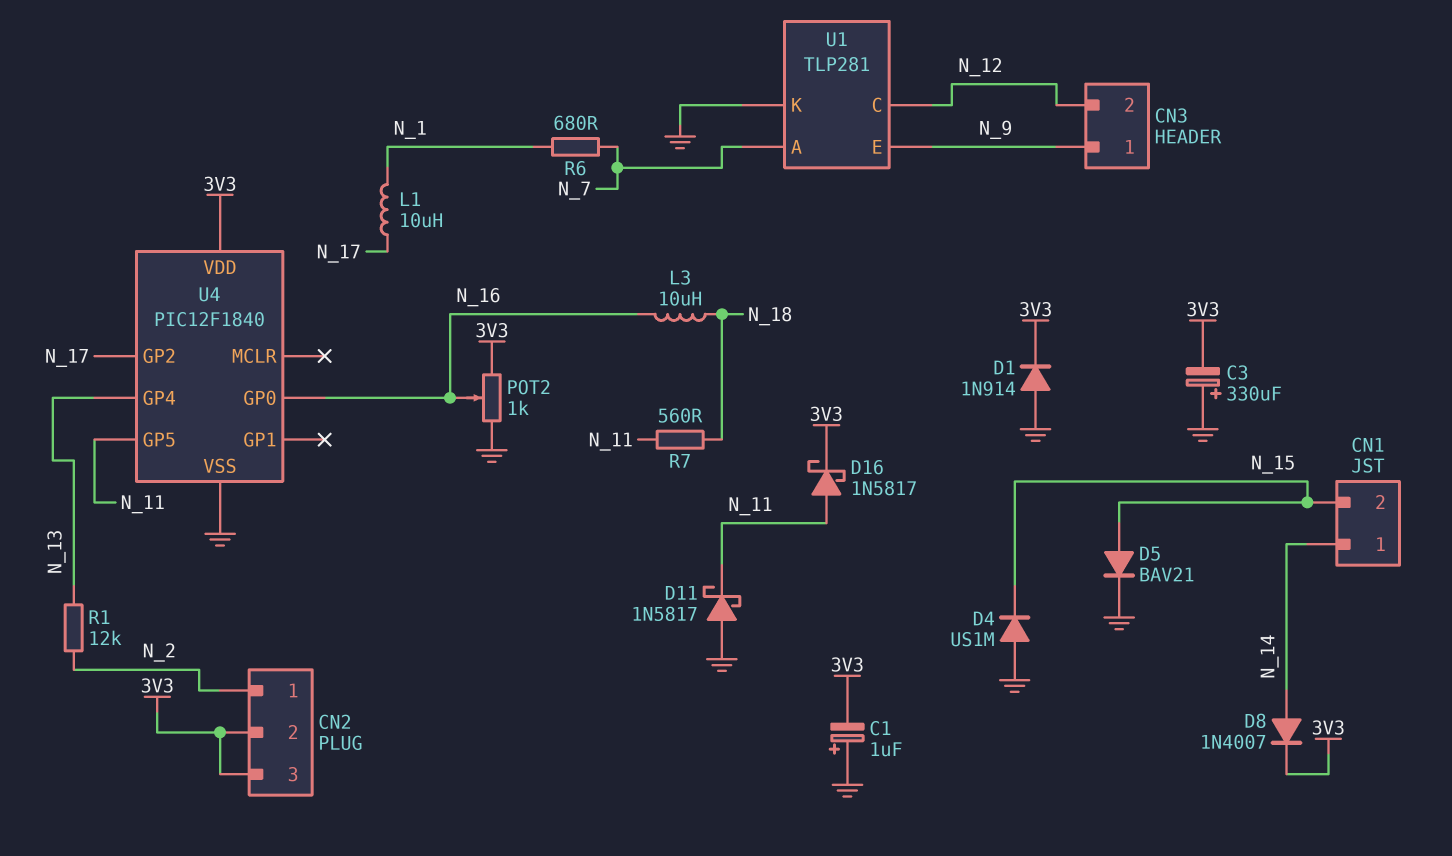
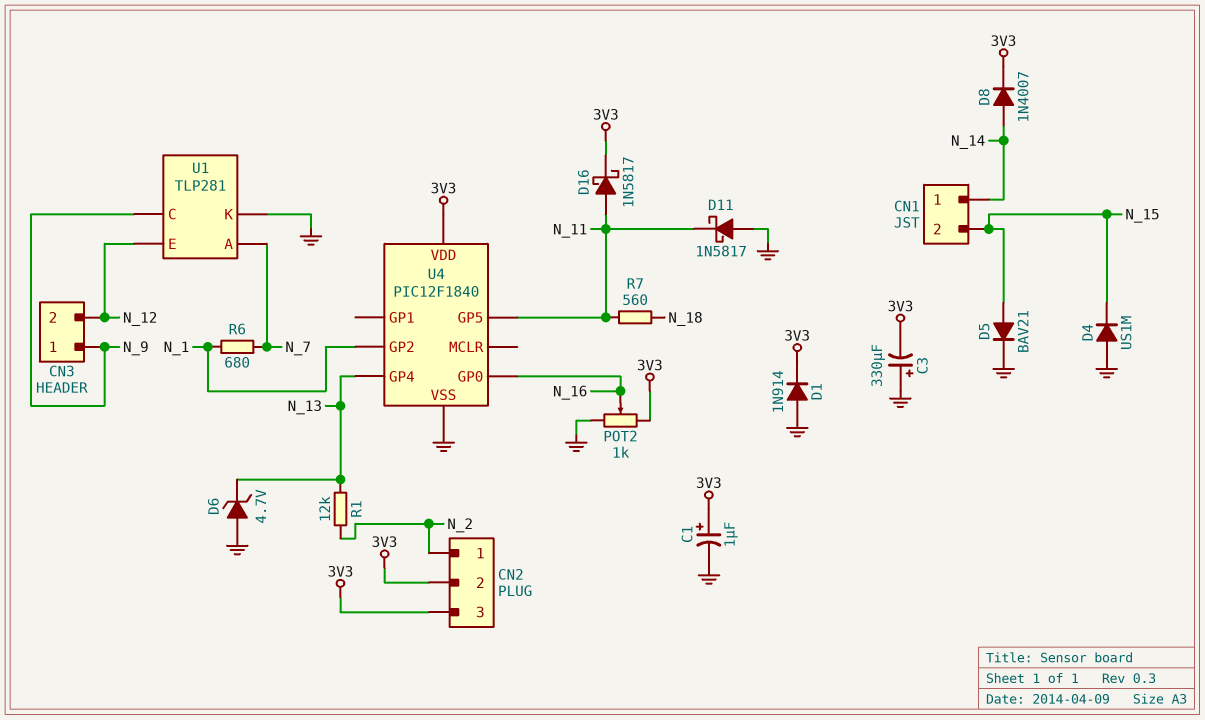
C1: 1uF (plus GND, minus 3V3) -> 1uF (plus 3V3, minus GND)
D6: none -> zener 4.7V (A GND, K N_13)
L1: 10uH (N_1, N_17) -> none
L3: 10uH (N_16, N_18) -> none
U1 pin C: N_12 -> N_9
U1 pin E: N_9 -> N_12
U4 pin GP2: N_17 -> N_1

